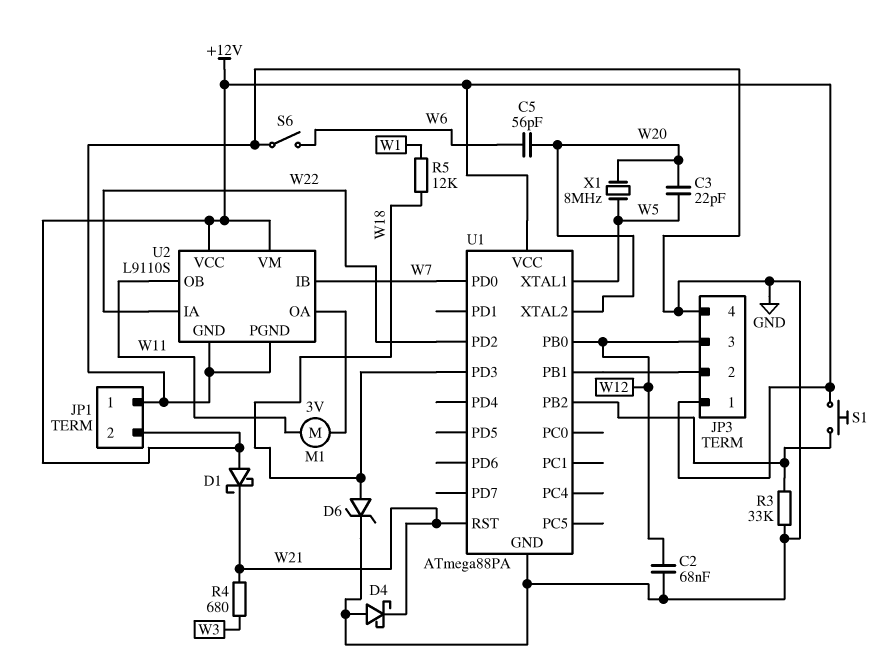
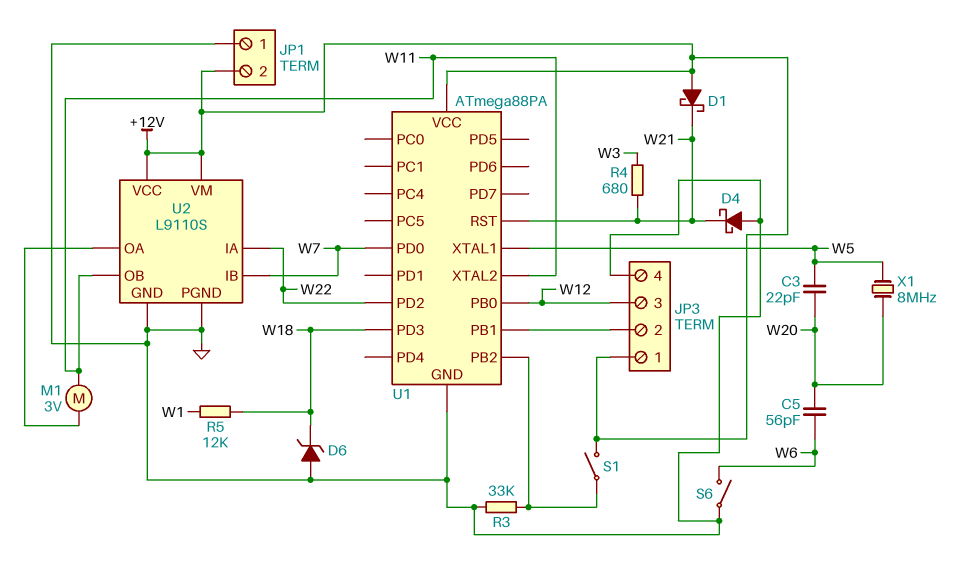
C2: 68nF (GND, W12) -> none
D6: zener (A W18, K GND) -> zener (A GND, K W18)
S1: button (+12V, U1/PB2) -> switch (+12V, U1/PB2)
U1 pin XTAL2: W20 -> W11

